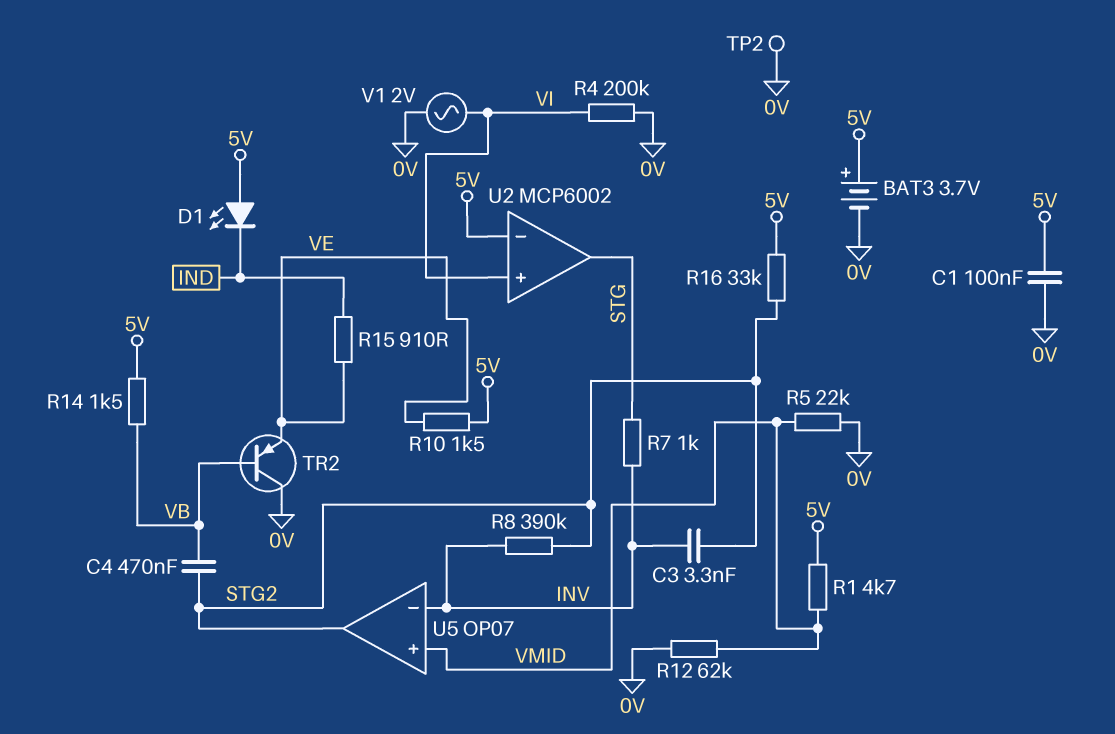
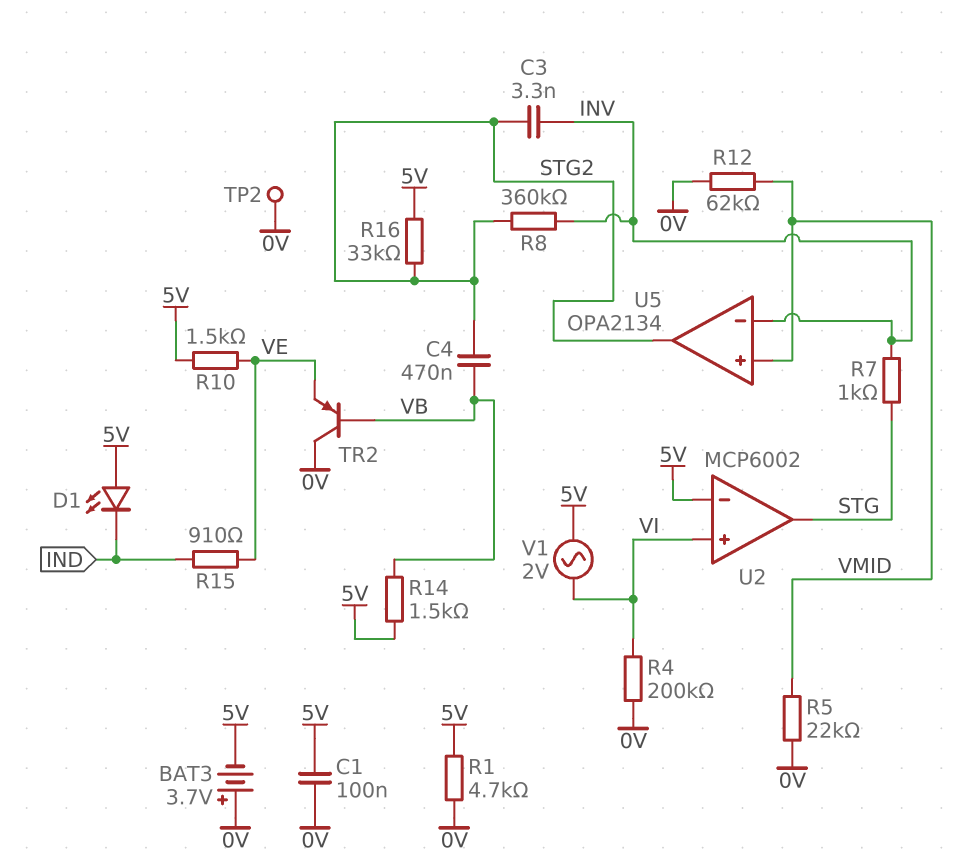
BAT3: 3.7V (plus 5V, minus 0V) -> 3.7V (plus 0V, minus 5V)
R1: 4.7k (5V, VMID) -> 4.7k (0V, 5V)
R8: 390k (INV, STG2) -> 360k (INV, STG2)
U5: OP07 -> OPA2134
V1: AC 2V (0V, VI) -> AC 2V (5V, VI)

